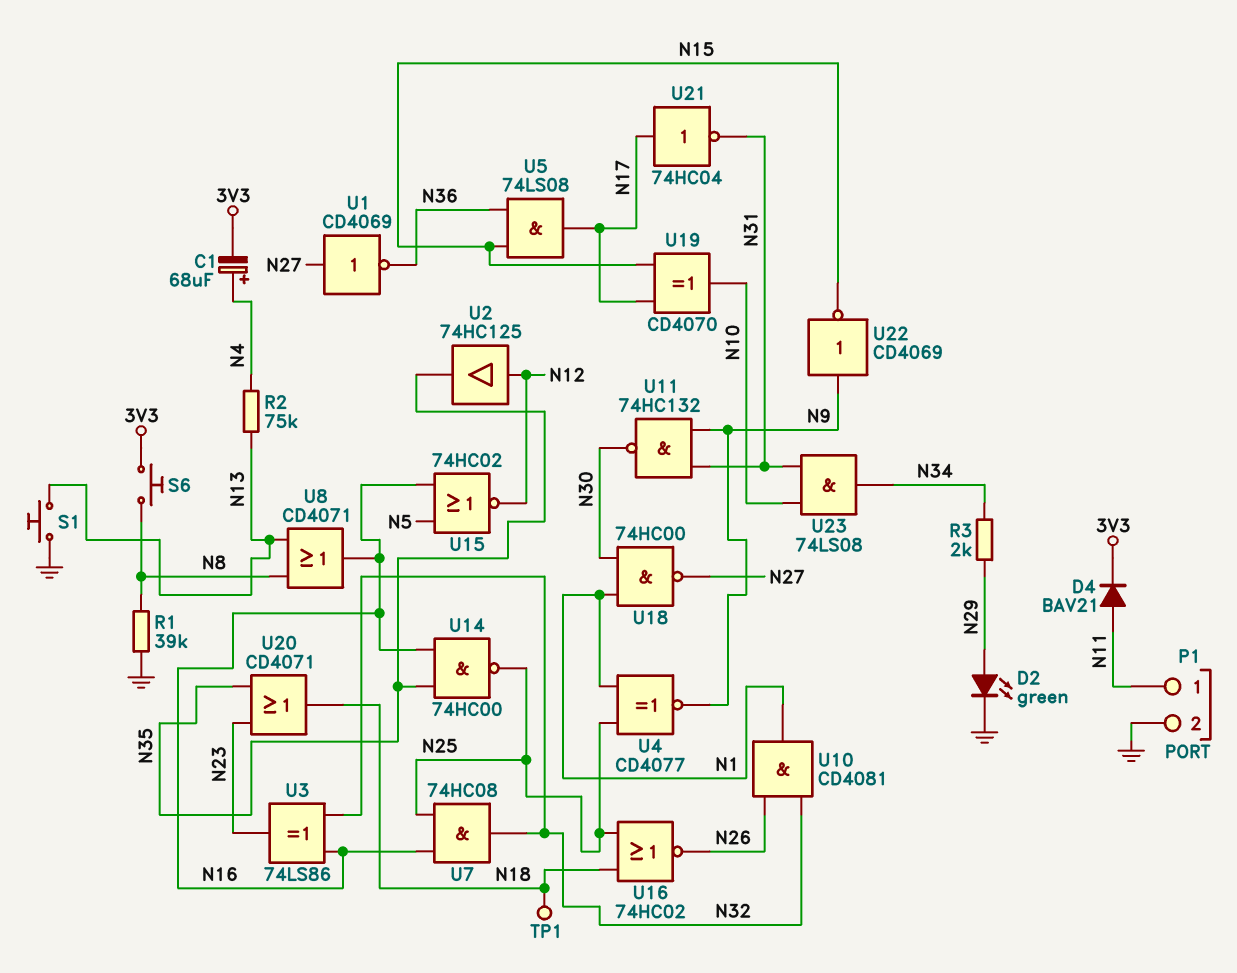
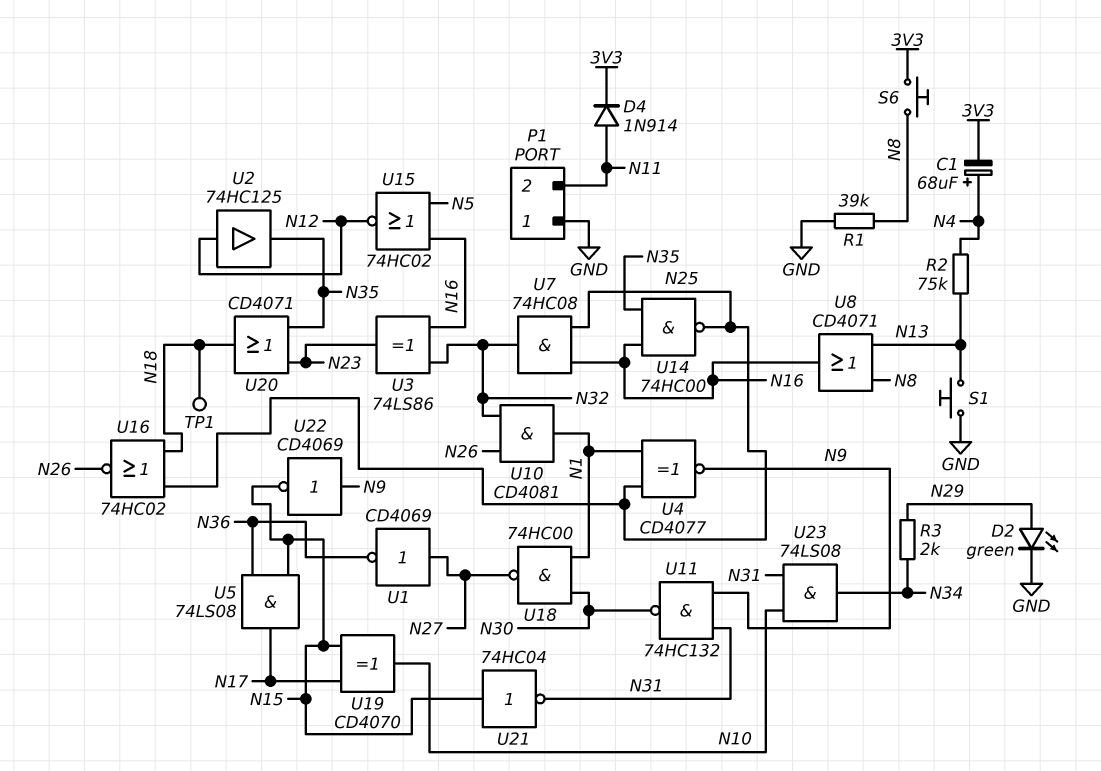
D4: diode BAV21 (A N11, K 3V3) -> diode 1N914 (A N11, K 3V3)
P1 pin 1: N11 -> GND
P1 pin 2: GND -> N11
U21: NOT 74HC04 (in N17, out N31) -> NOT 74HC04 (in N15, out N31)

